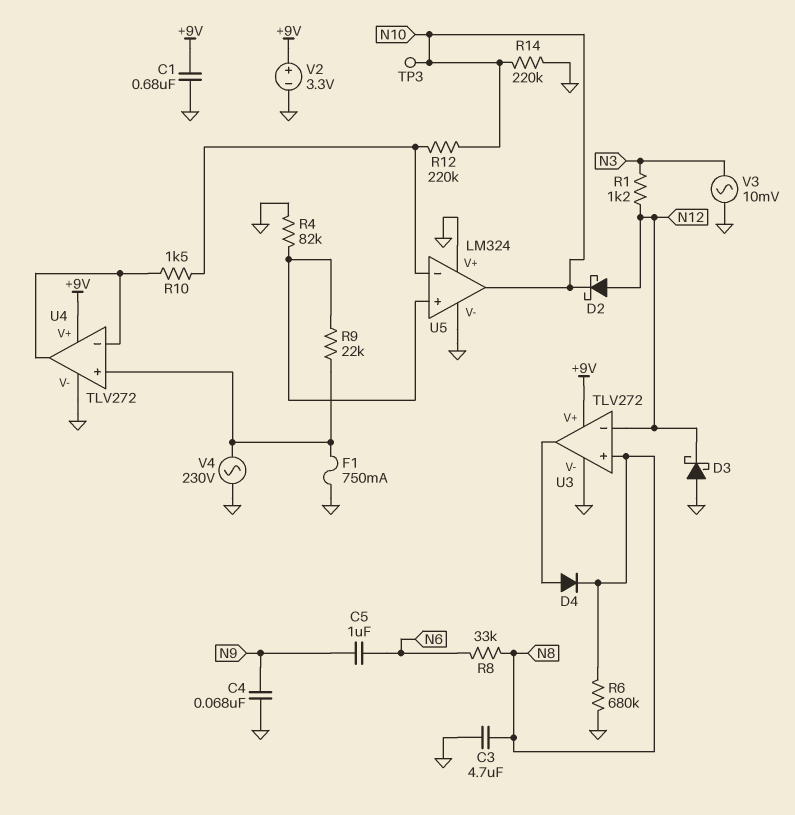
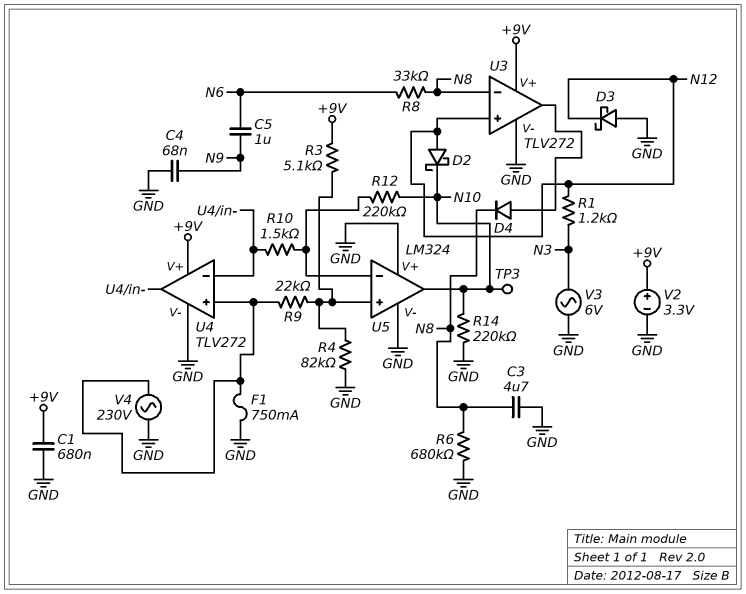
R3: none -> 5.1k (+9V, U5/in+)
U3 pin in+: N8 -> N12
U3 pin in-: N12 -> N8
V3: AC 10mV (GND, N3) -> AC 6V (GND, N3)

